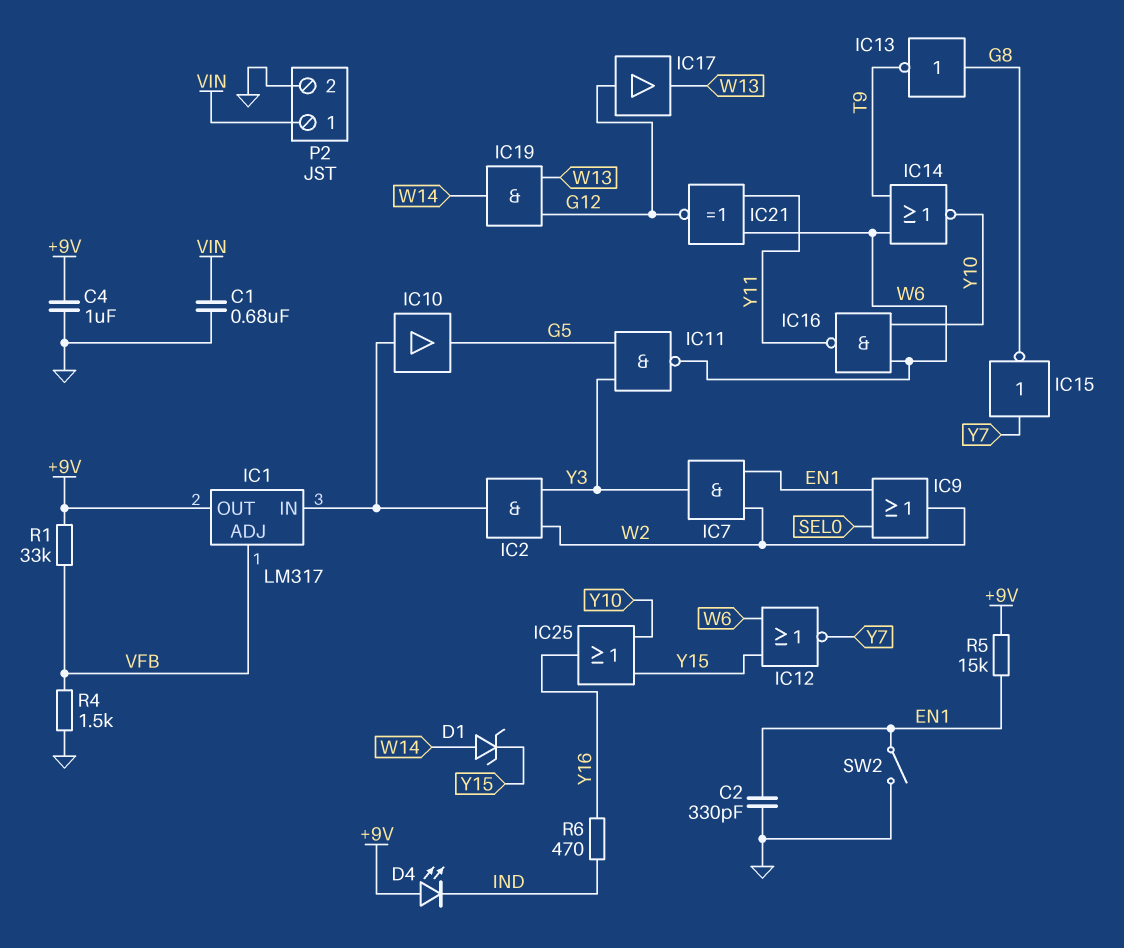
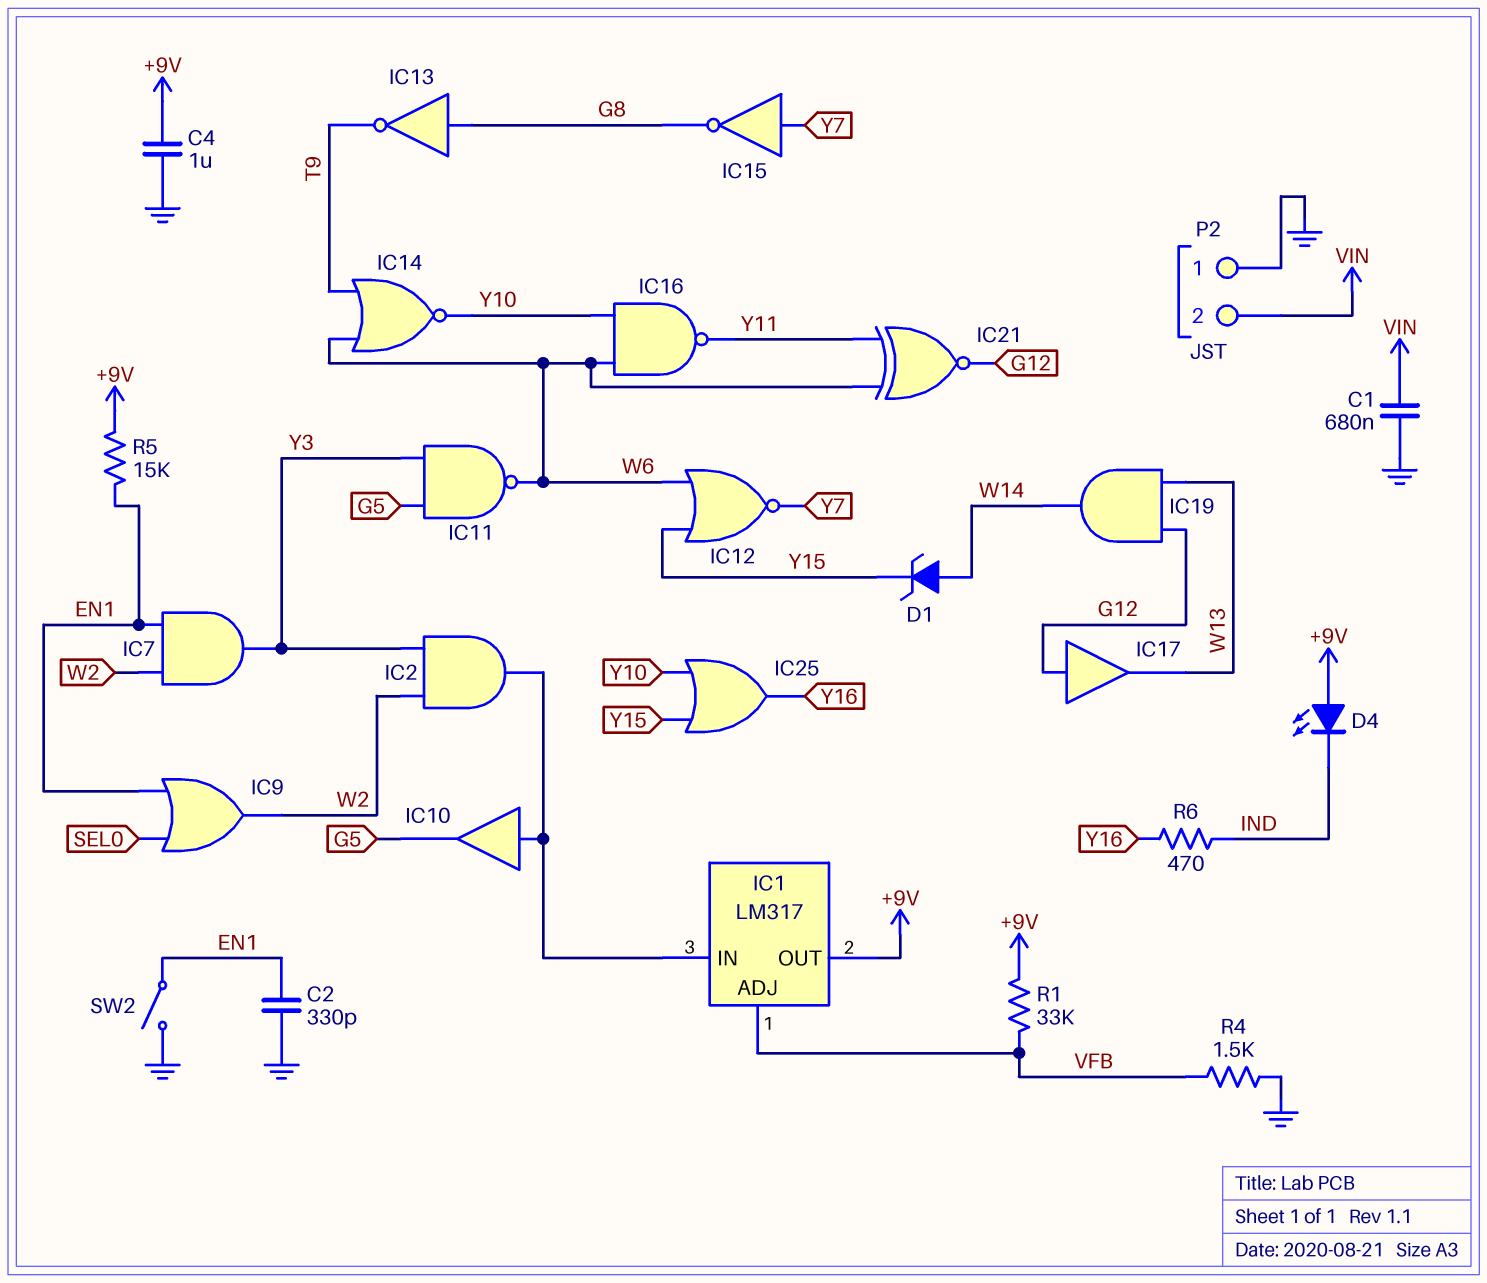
P2 pin 1: VIN -> GND
P2 pin 2: GND -> VIN

